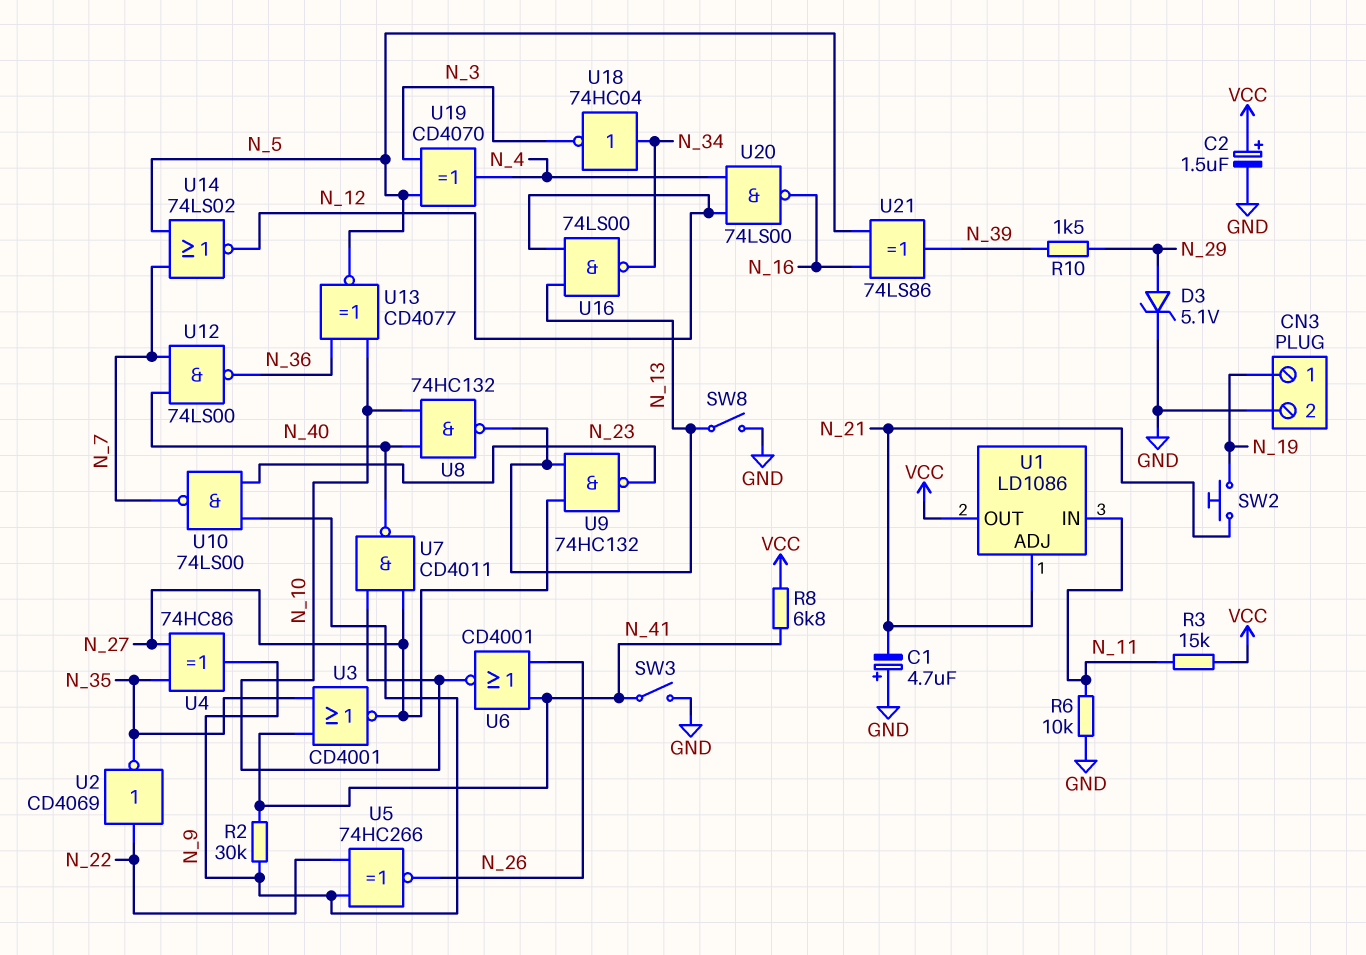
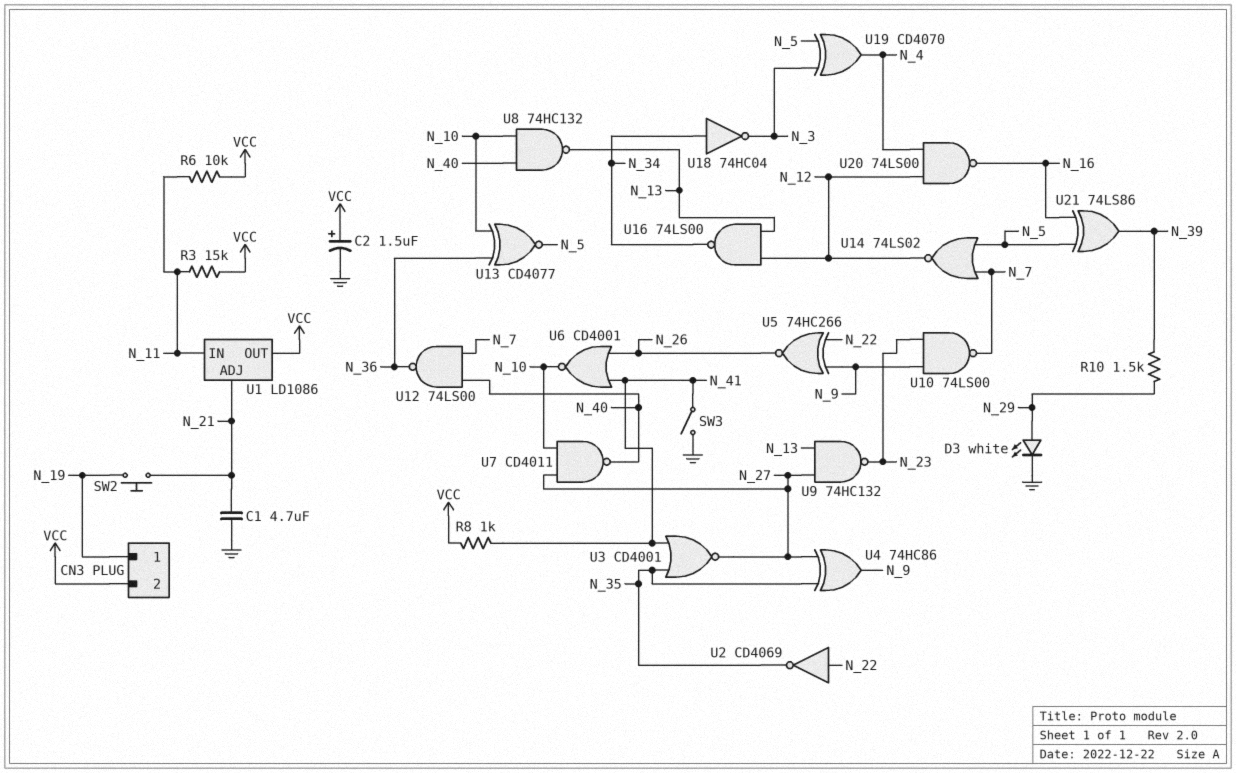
C1: 4.7uF (plus GND, minus N_21) -> 4.7uF (GND, N_21)
CN3 pin 2: GND -> VCC
D3: zener 5.1V (A N_29, K GND) -> LED white (A N_29, K GND)
R2: 30k (N_9, N_41) -> none
R6: 10k (GND, N_11) -> 10k (N_11, VCC)
R8: 6.8k (N_41, VCC) -> 1k (N_41, VCC)
SW8: switch (GND, N_13) -> none

